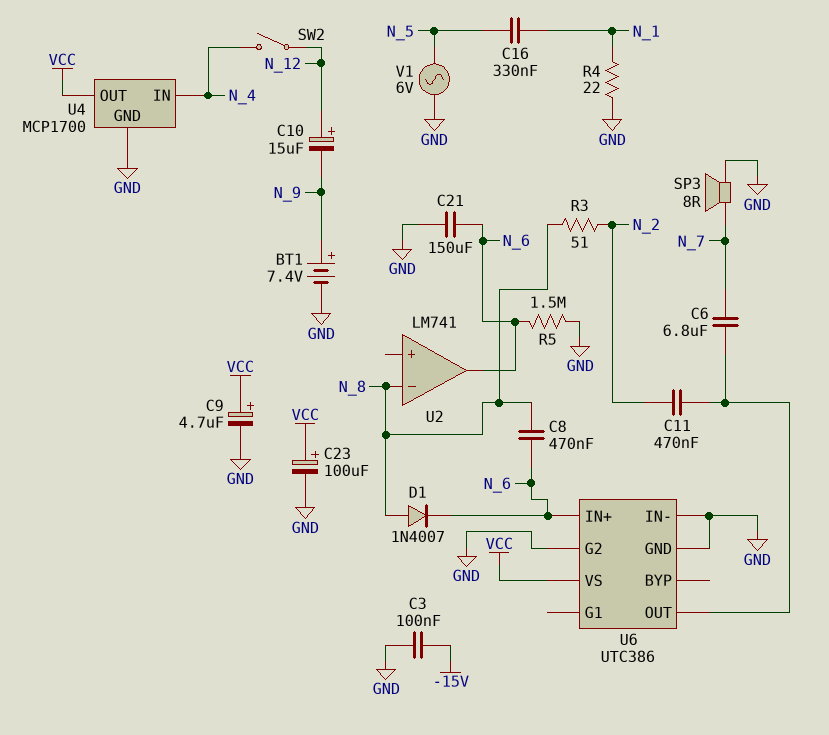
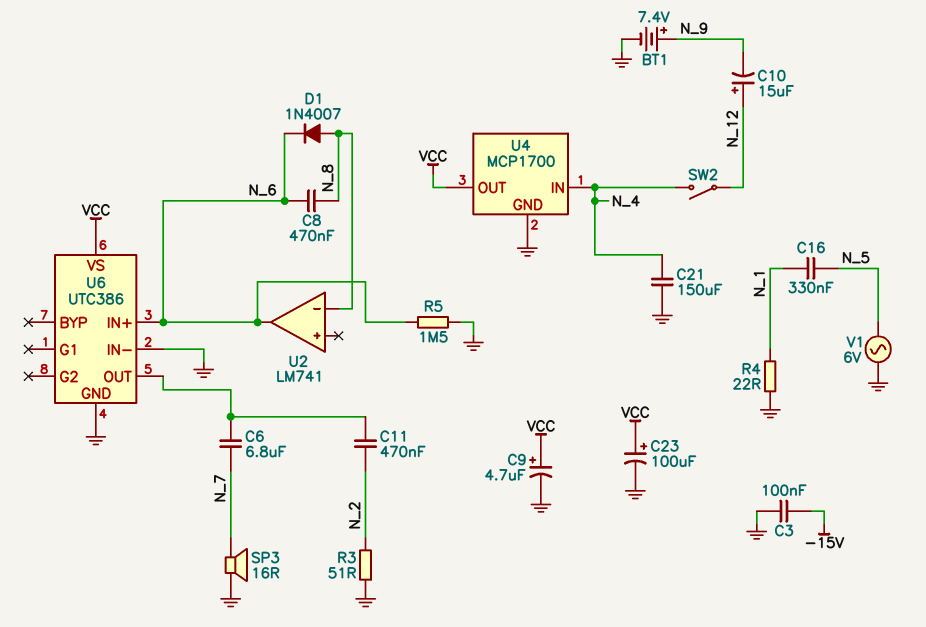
C21: 150uF (GND, N_6) -> 150uF (GND, N_4)
R3: 51 (N_2, N_8) -> 51 (GND, N_2)
SP3: speaker 8R (GND, N_7) -> speaker 16R (GND, N_7)
U6 pin G2: GND -> none

